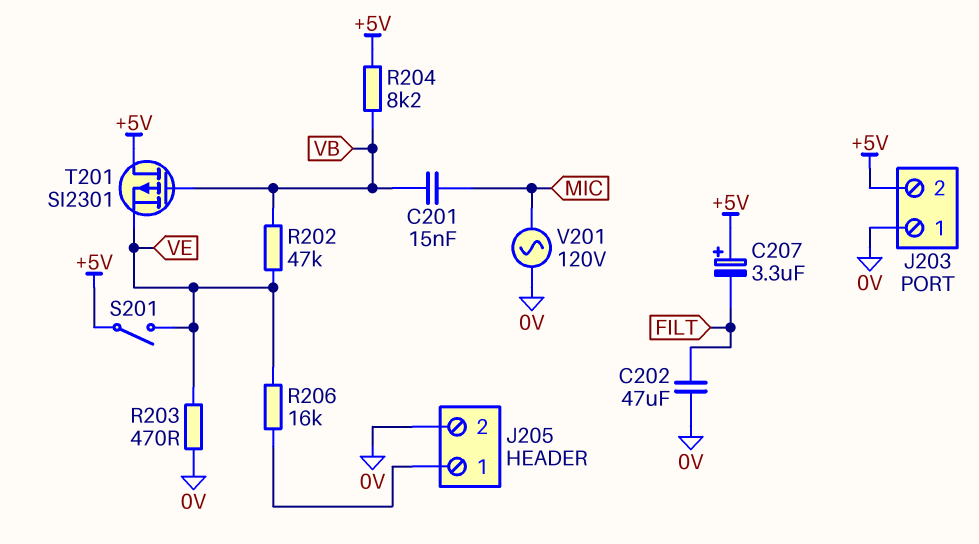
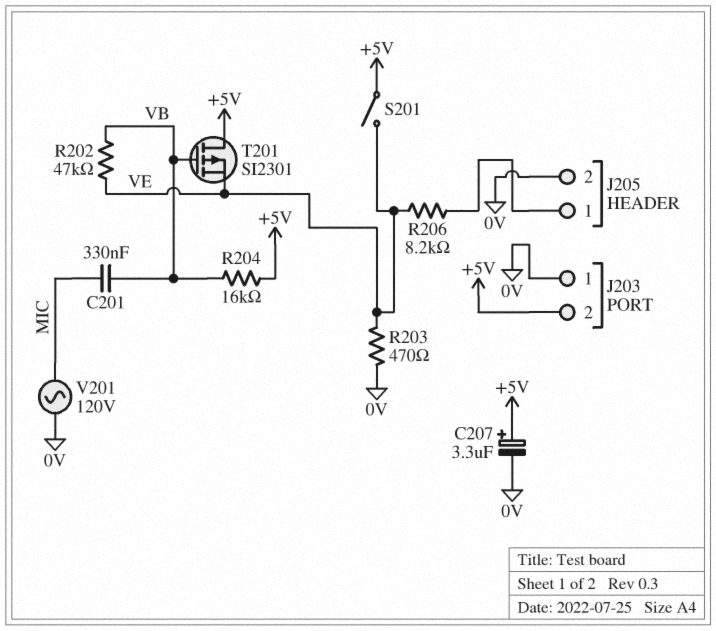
C201: 15nF (MIC, VB) -> 330nF (MIC, VB)
C202: 47uF (0V, FILT) -> none
C207: 3.3uF (plus +5V, minus FILT) -> 3.3uF (plus +5V, minus 0V)
R204: 8.2k (+5V, VB) -> 16k (+5V, VB)
R206: 16k (J205/1, VE) -> 8.2k (J205/1, VE)

